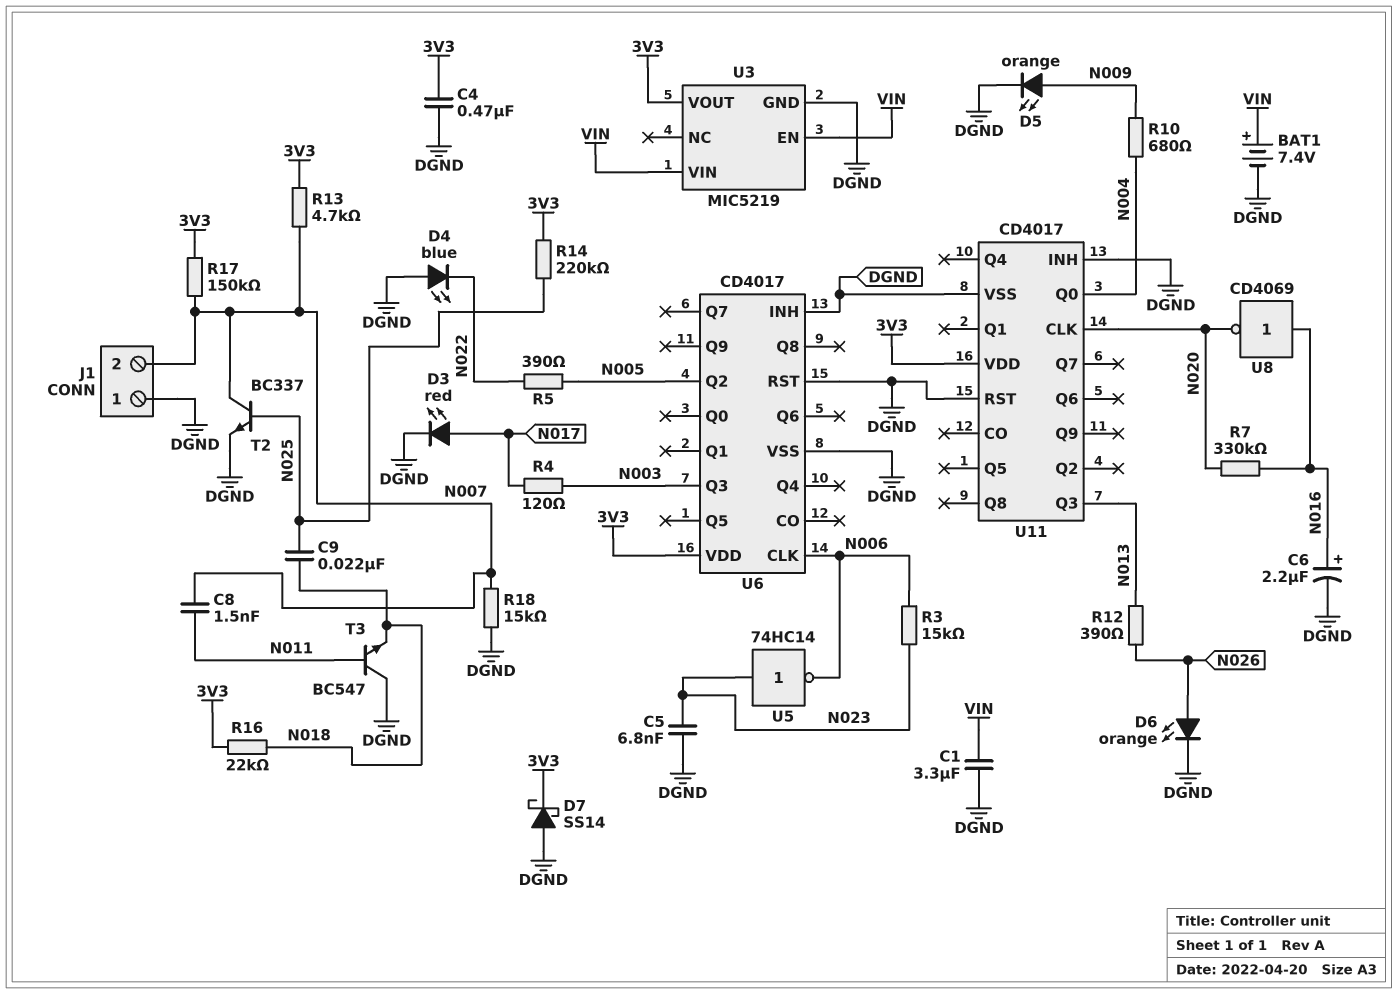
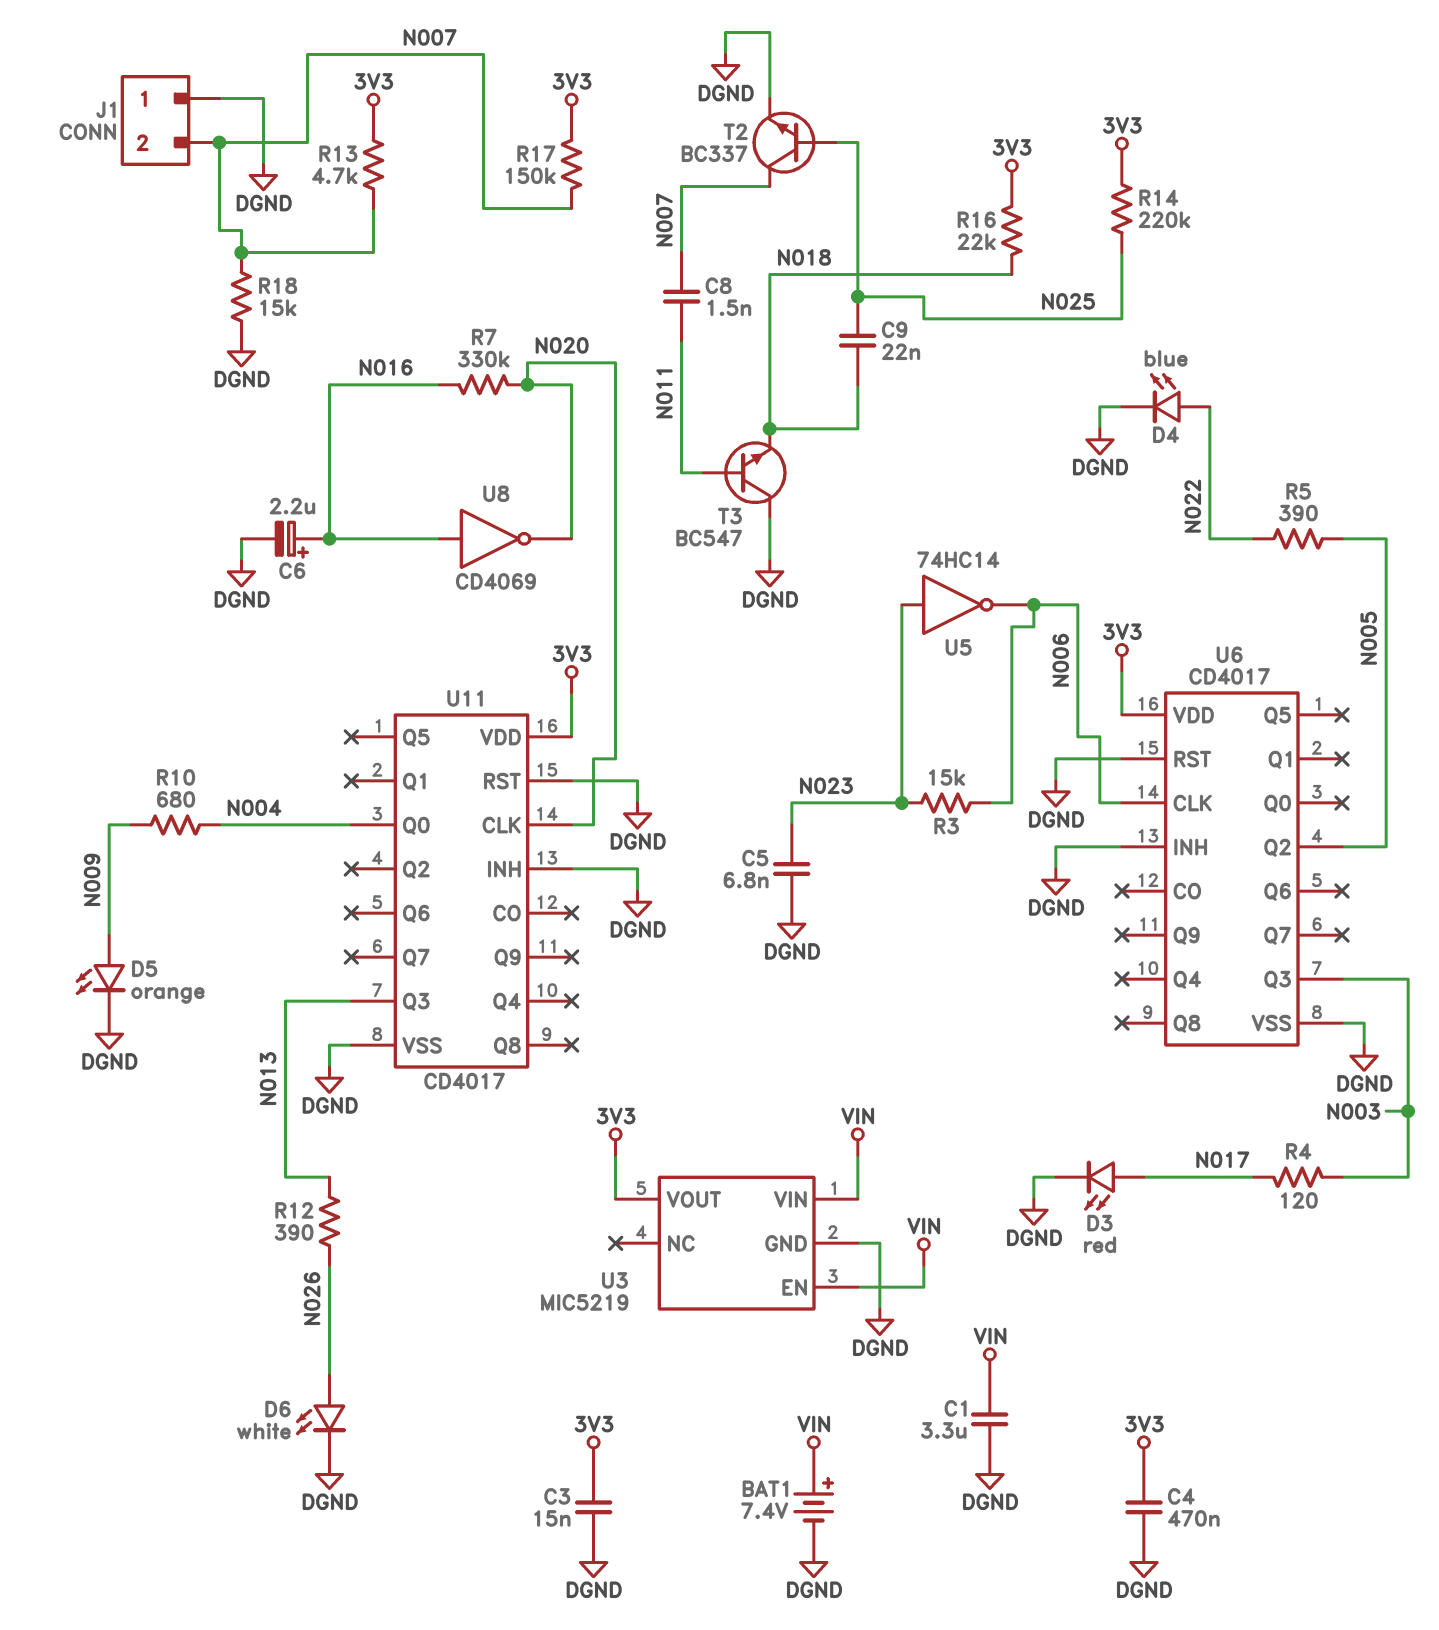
C3: none -> 15nF (3V3, DGND)
D4: LED blue (A DGND, K N022) -> LED blue (A N022, K DGND)
D6: LED orange (A N026, K DGND) -> LED white (A N026, K DGND)
D7: schottky SS14 (A DGND, K 3V3) -> none

